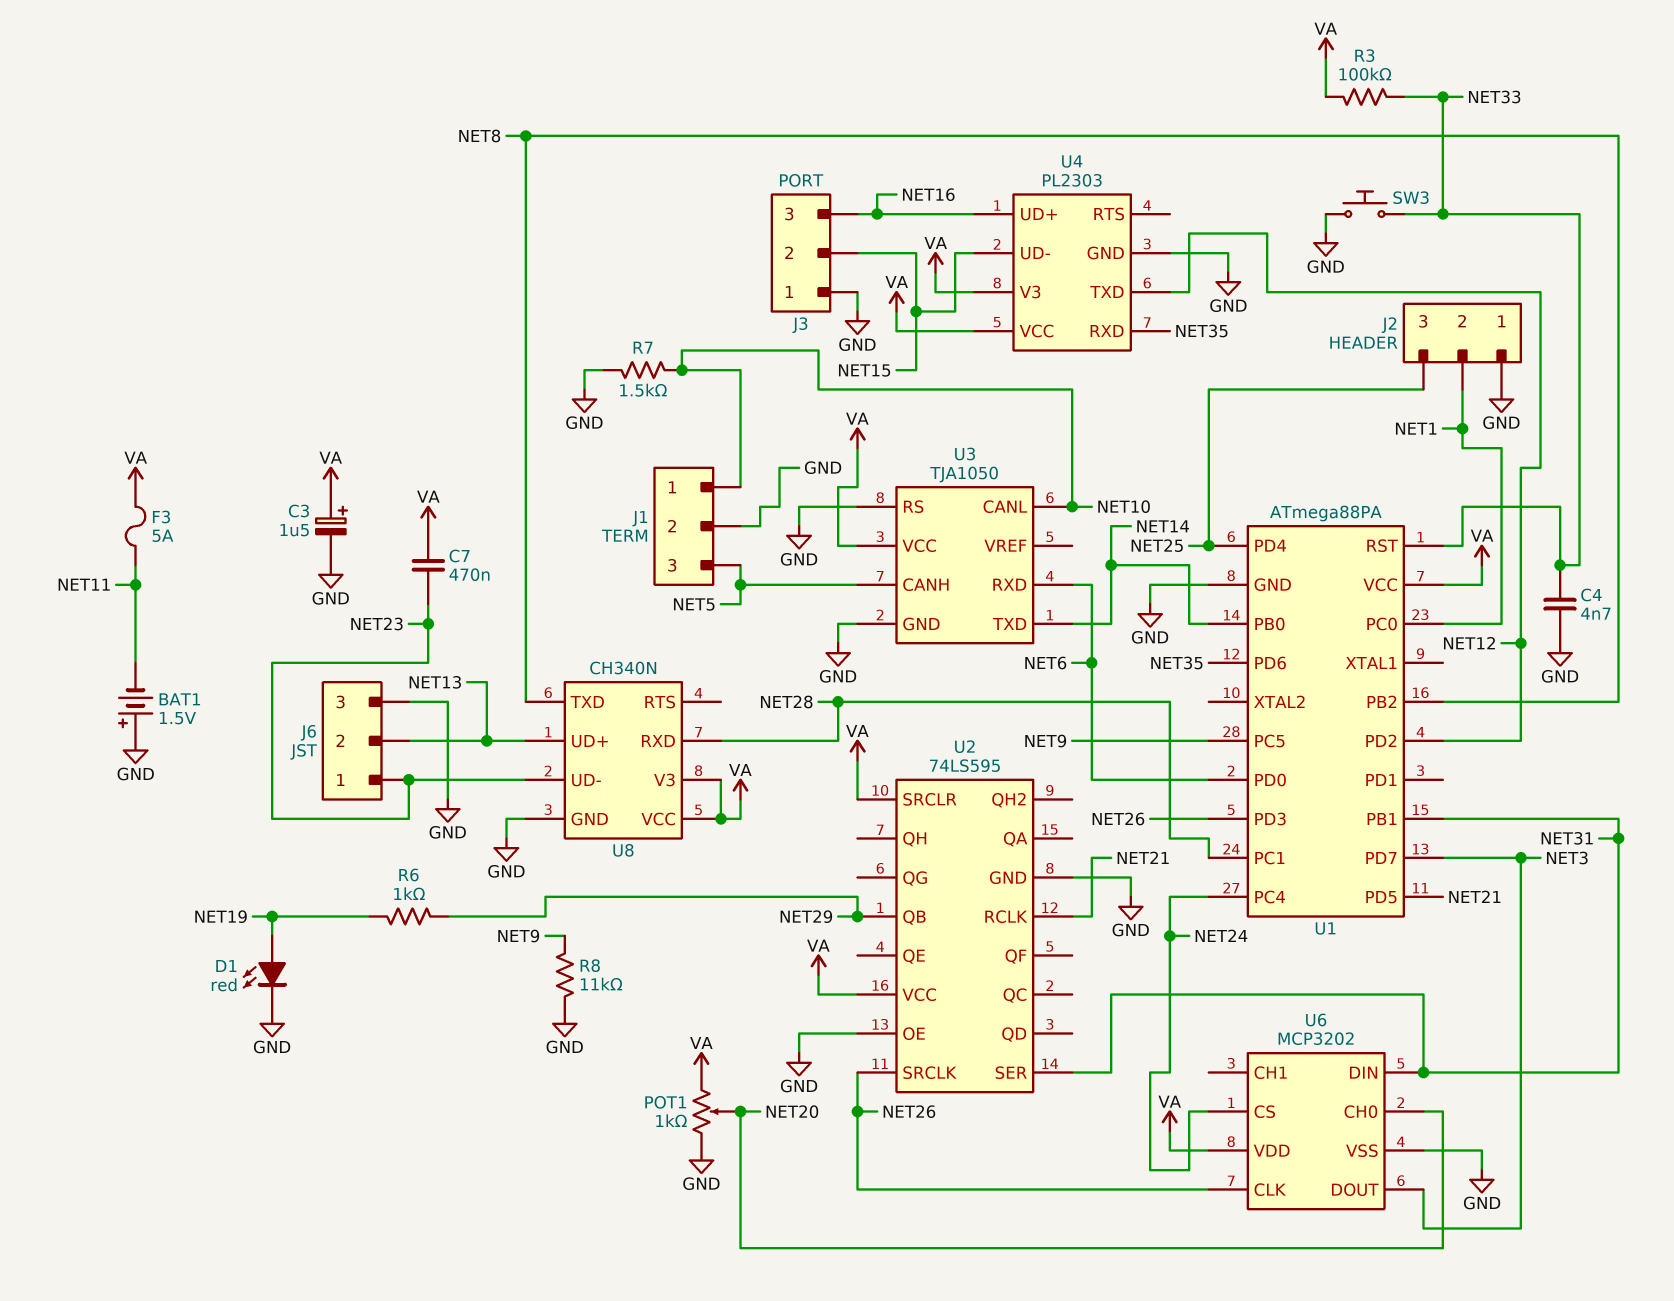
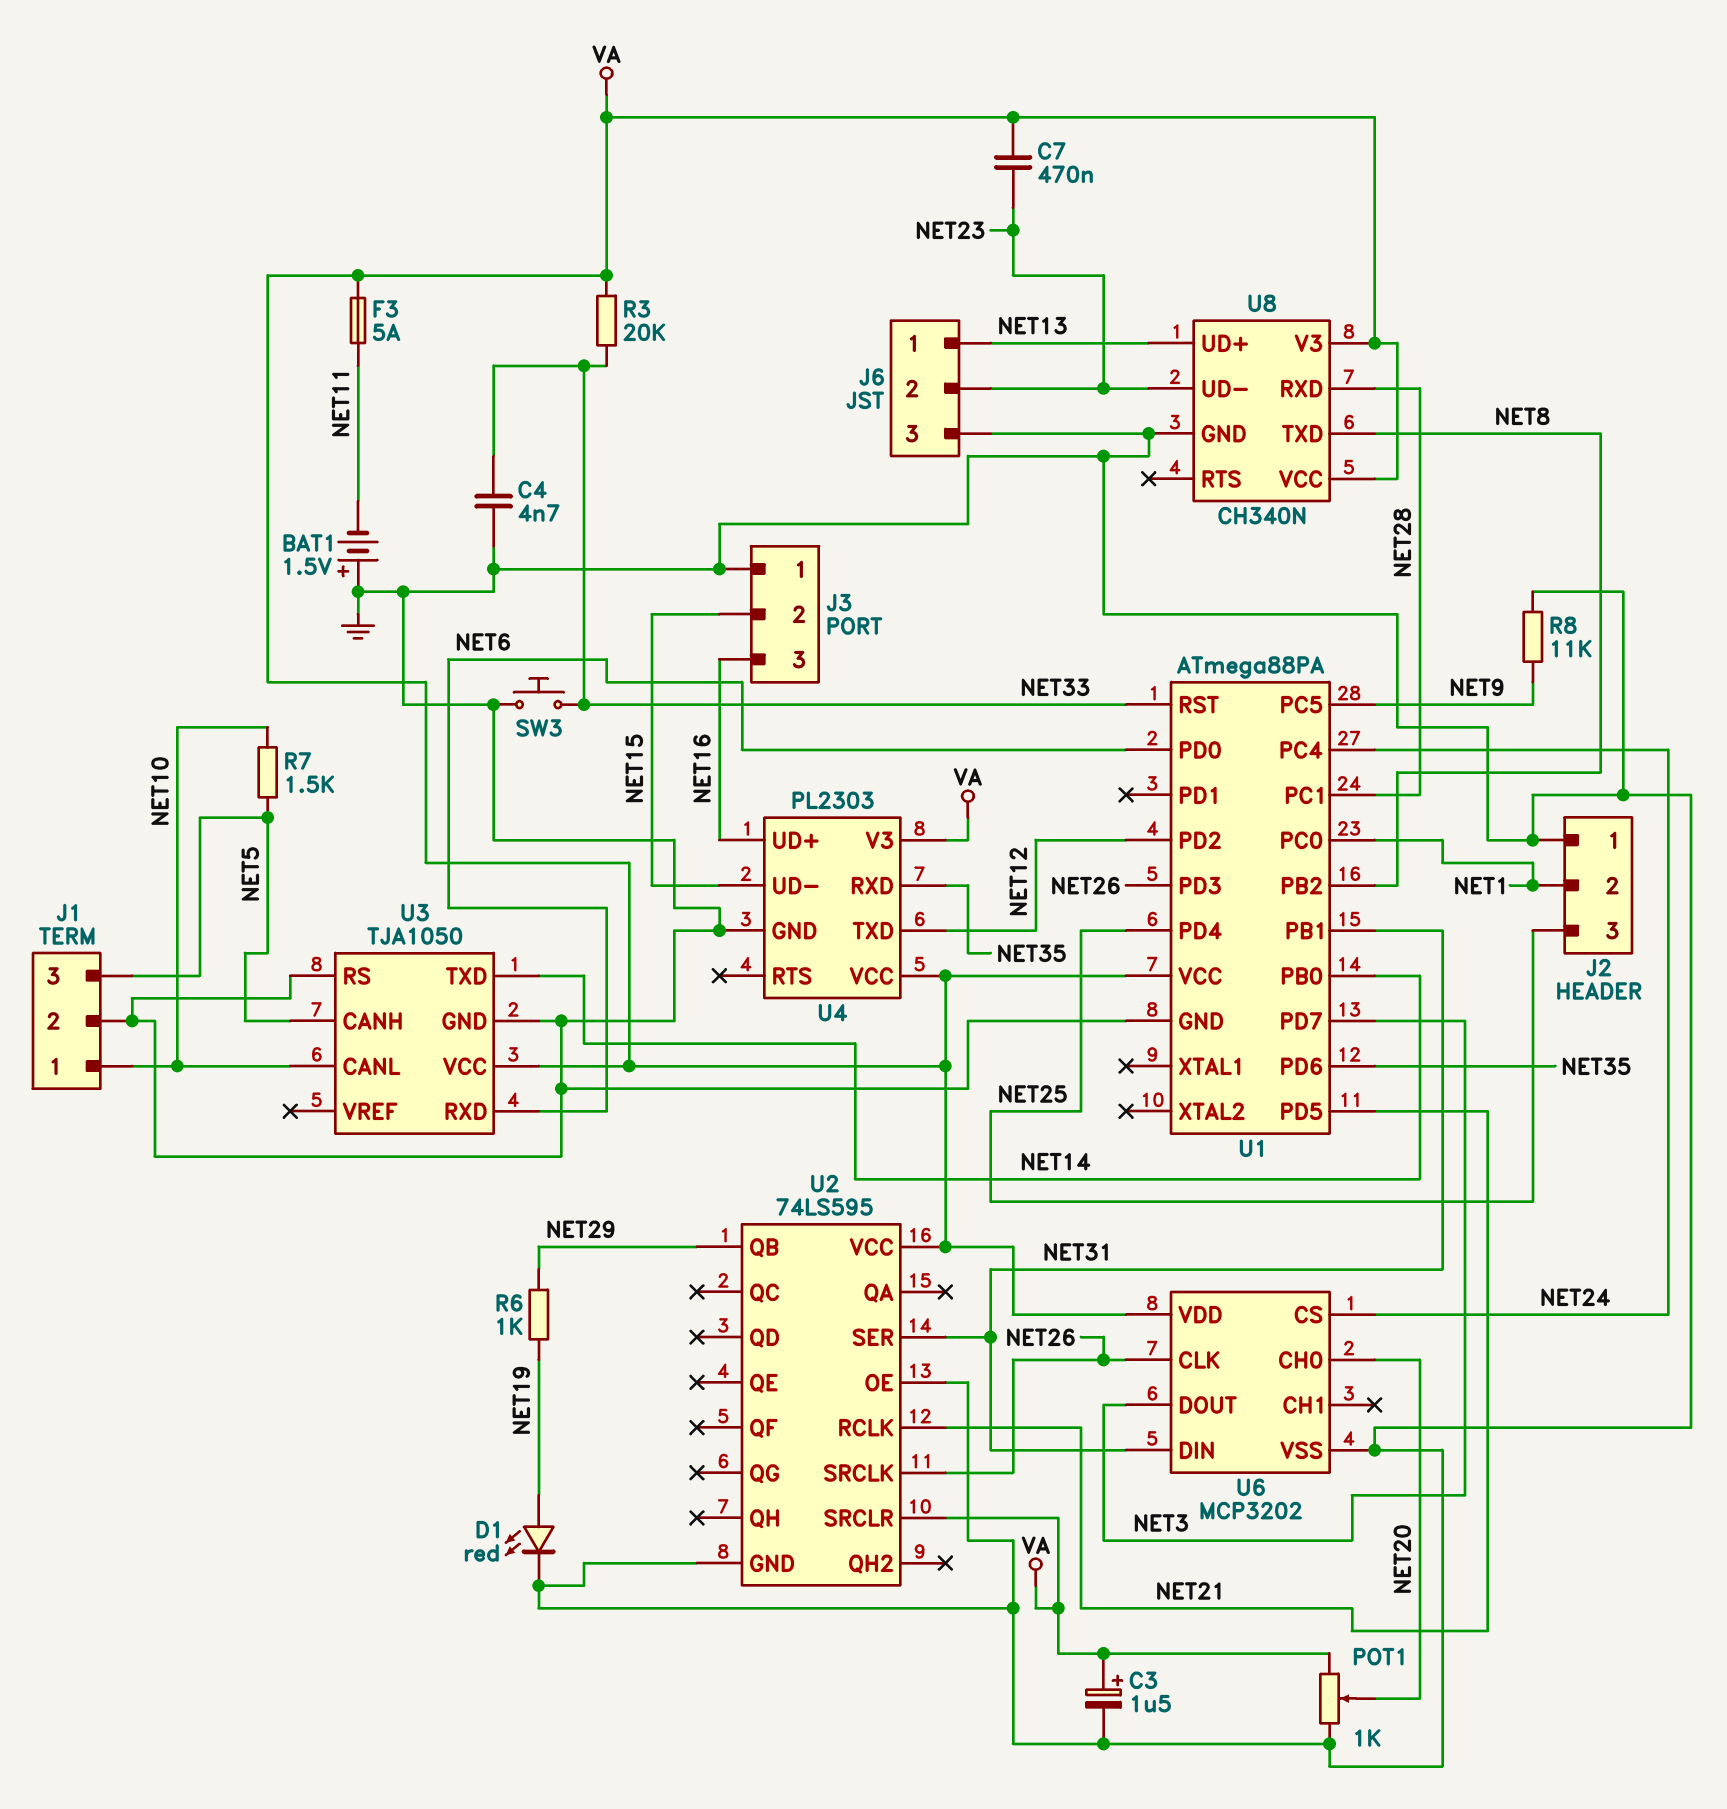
J6 pin 1: NET23 -> NET13
J6 pin 2: NET13 -> NET23
R3: 100k (NET33, VA) -> 20k (NET33, VA)
R7: 1.5k (GND, NET10) -> 1.5k (NET5, NET10)

